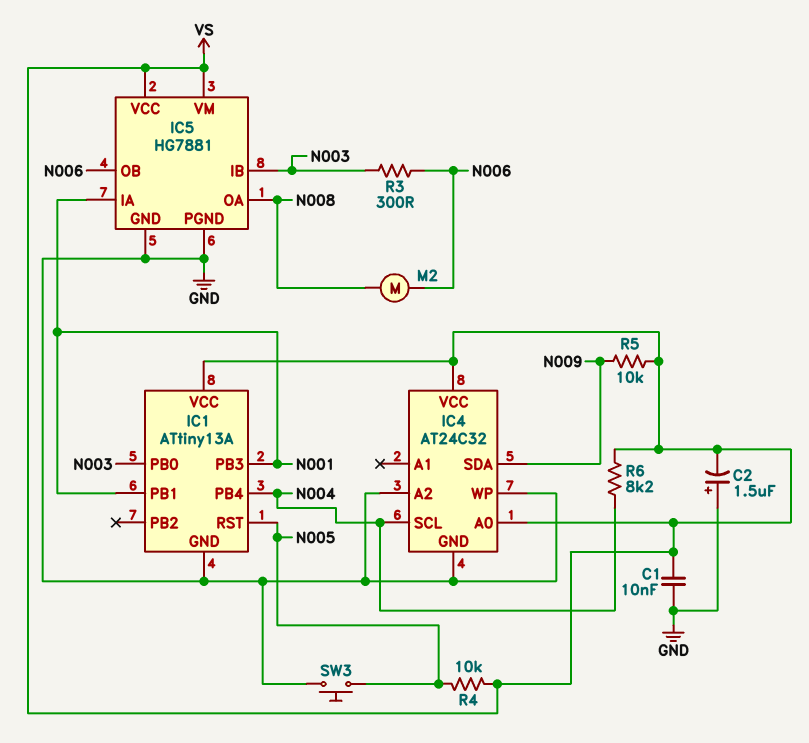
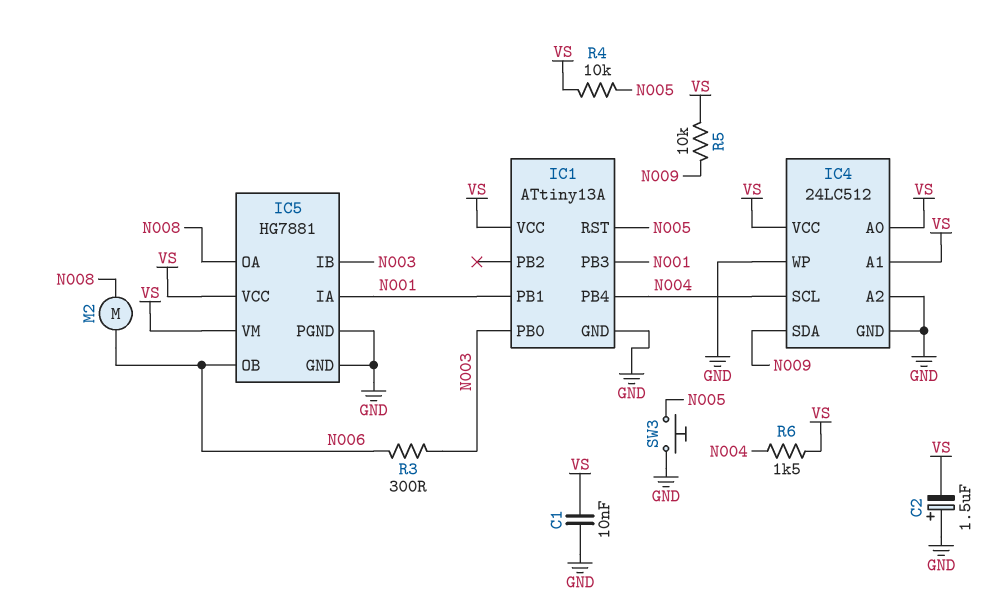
IC4: AT24C32 -> 24LC512
IC4 pin A1: none -> VS
R6: 8.2k (N004, VS) -> 1.5k (N004, VS)

